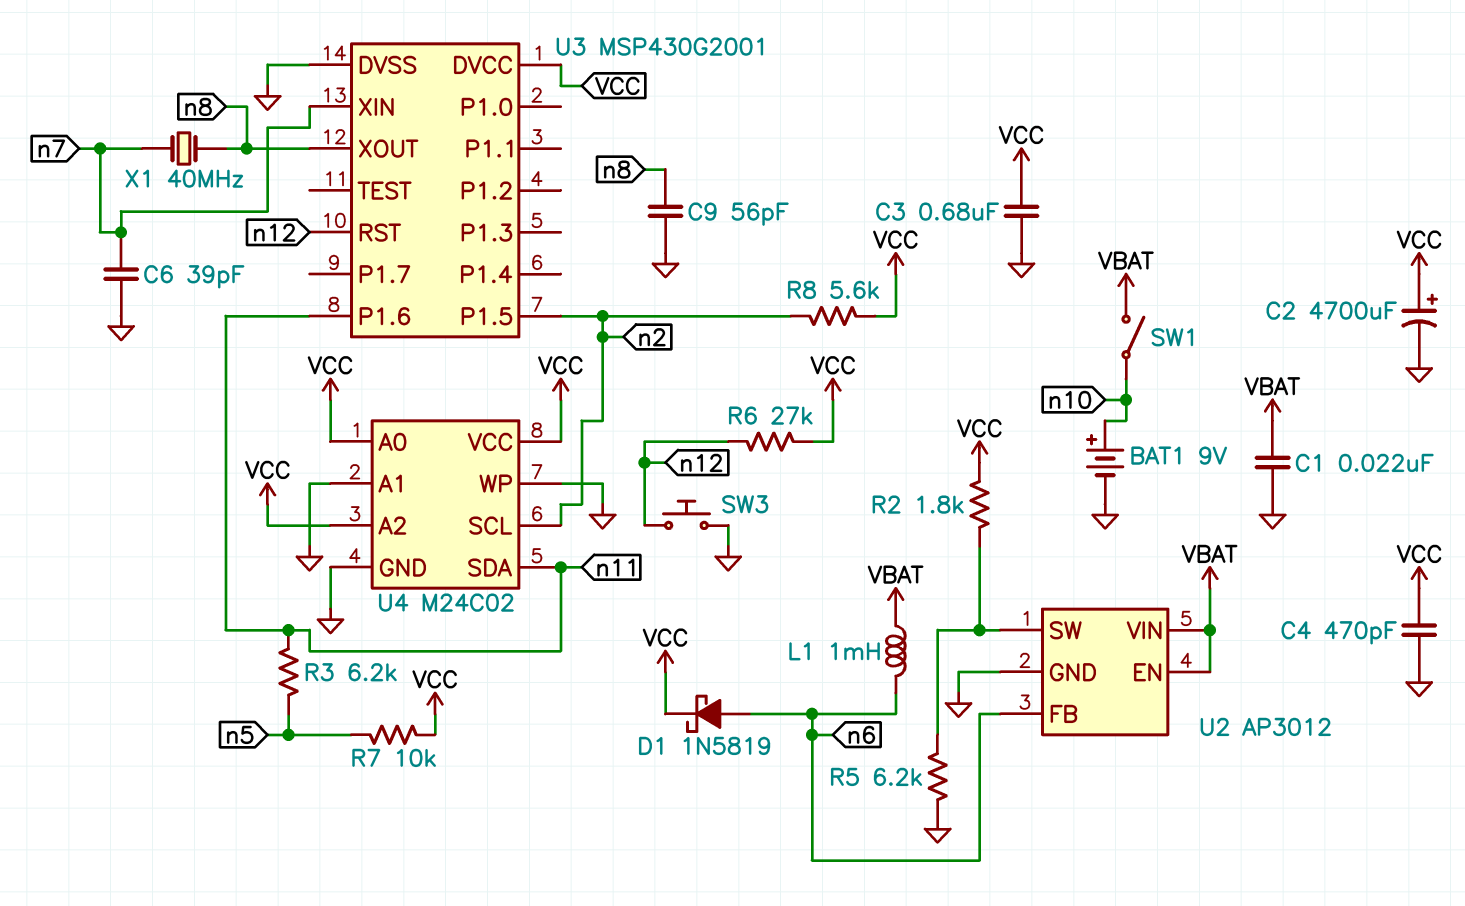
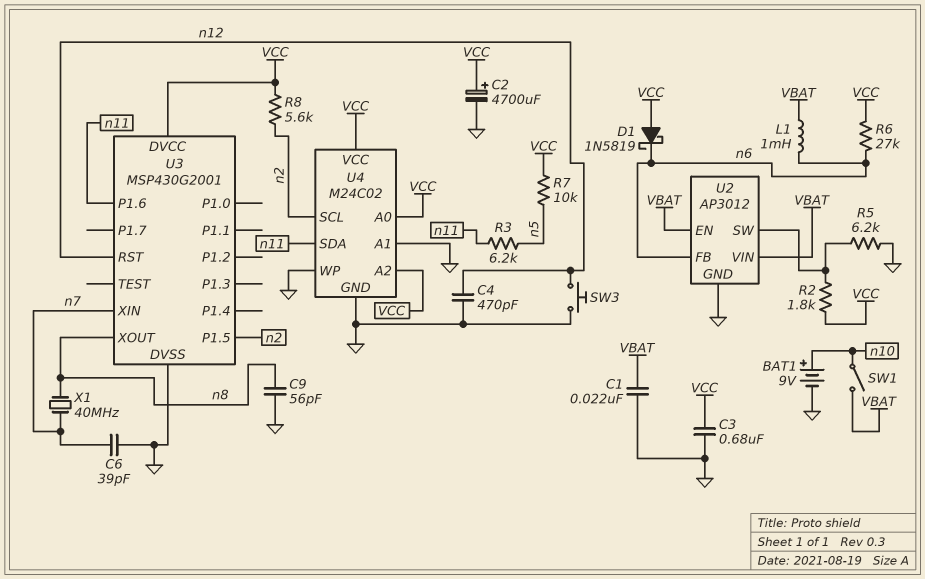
C4: 470pF (GND, VCC) -> 470pF (GND, n12)
D1: schottky 1N5819 (A n6, K VCC) -> schottky 1N5819 (A VCC, K n6)
R6: 27k (VCC, n12) -> 27k (VCC, n6)

